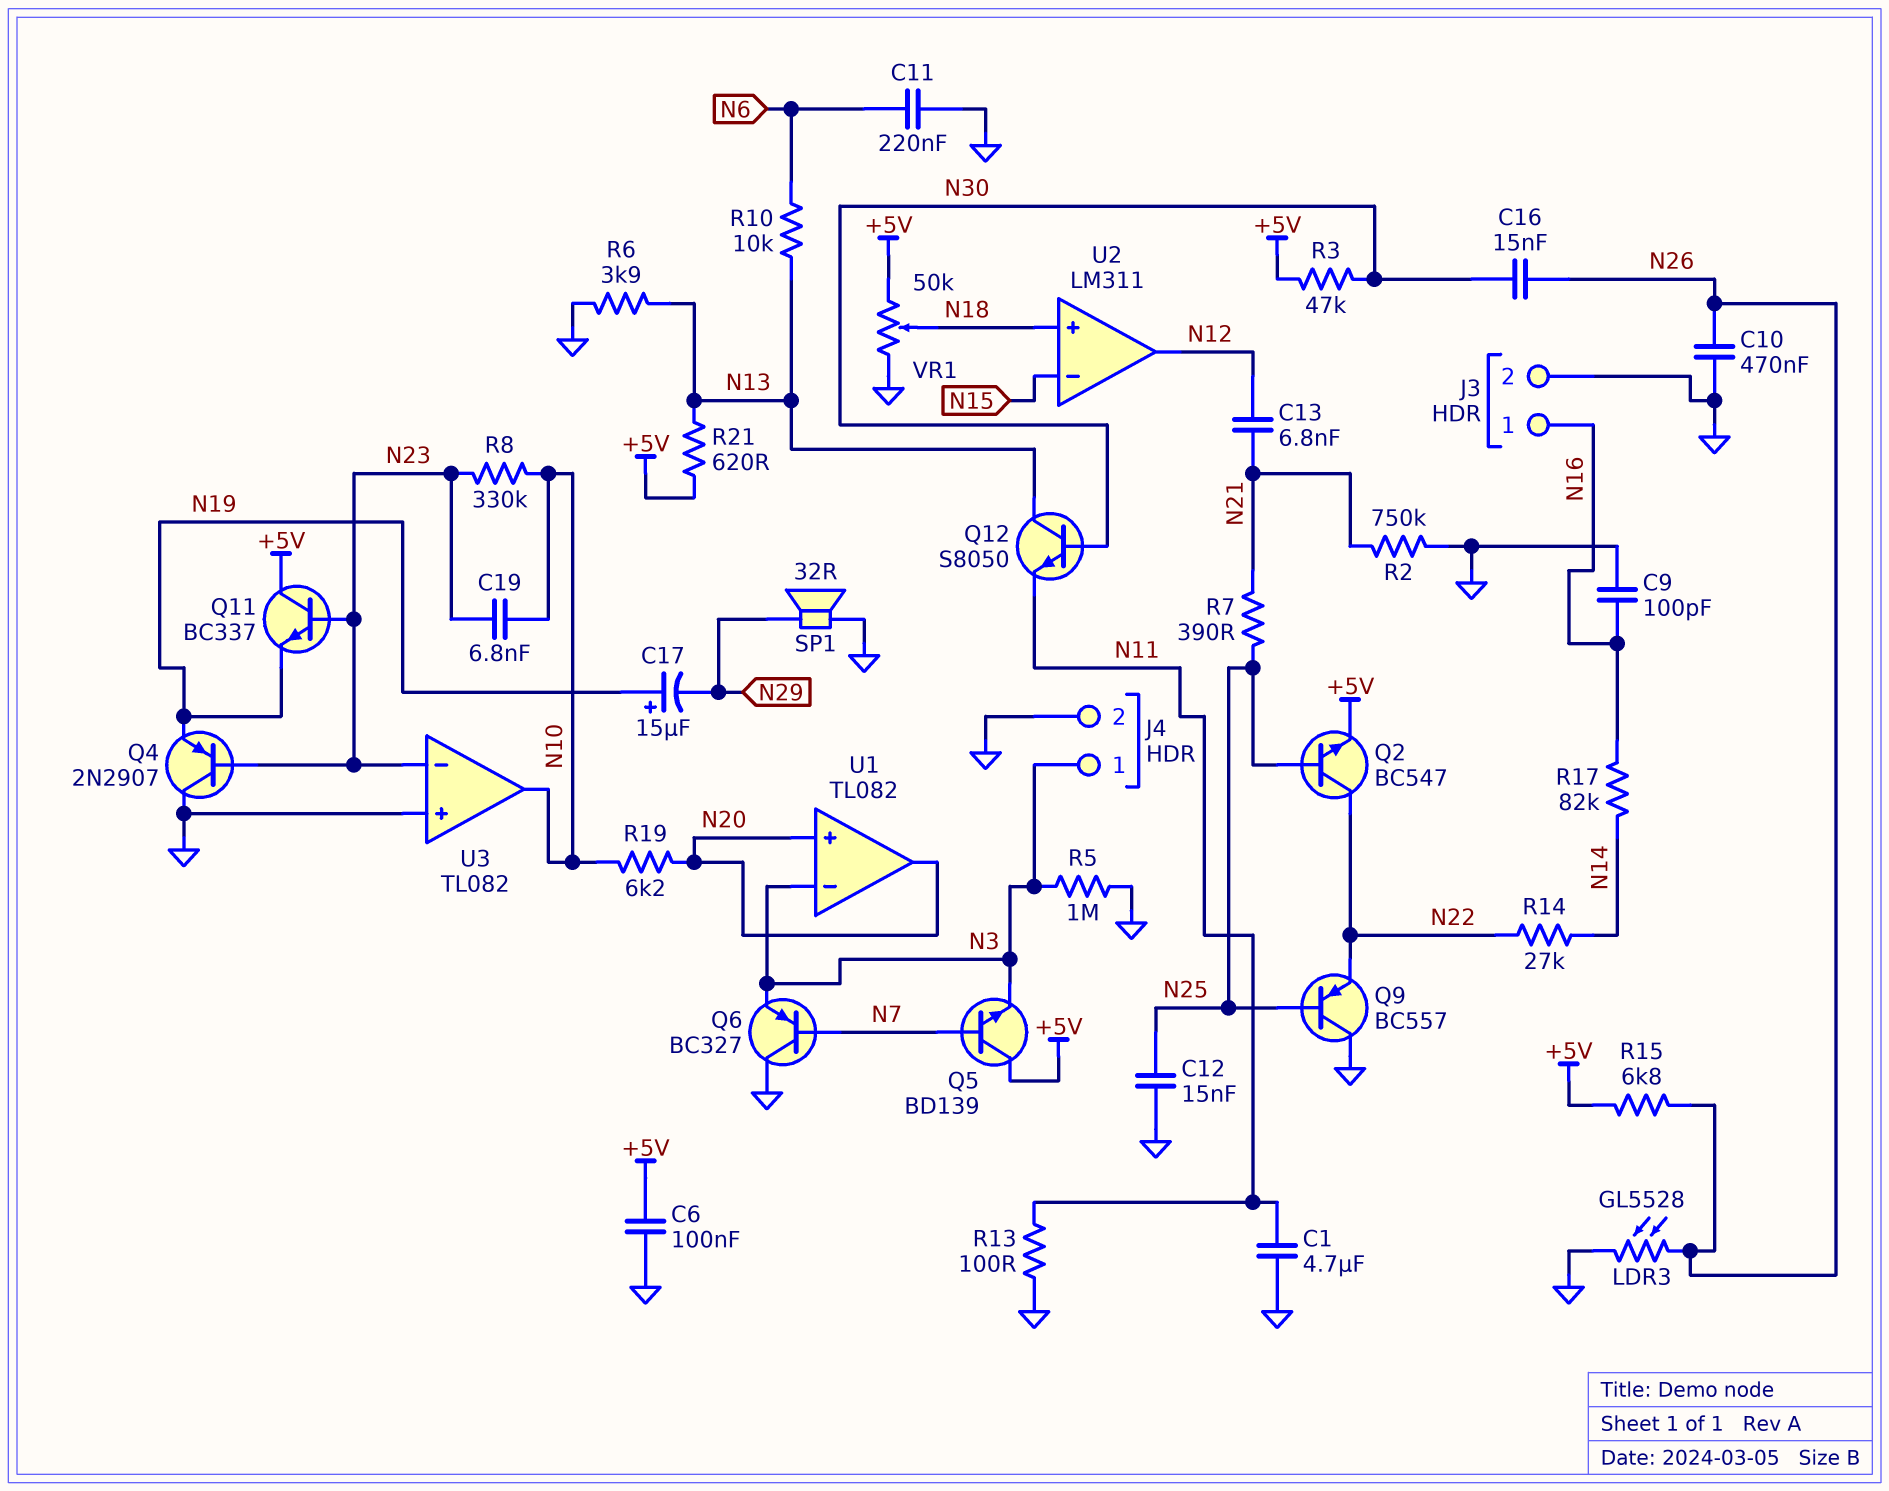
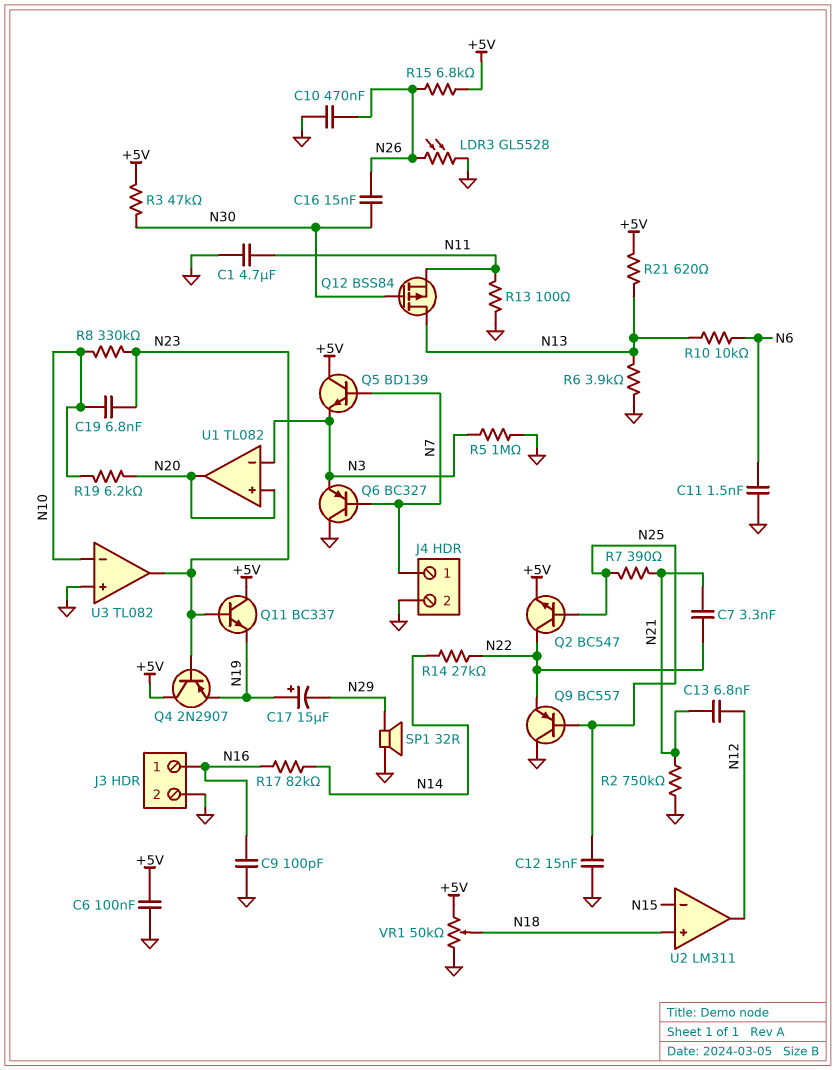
C7: none -> 3.3nF (N21, N22)
C11: 220nF (GND, N6) -> 1.5nF (GND, N6)
J4 pin 1: N3 -> N7
Q4: PNP 2N2907 (B N23, C GND, E N19) -> PNP 2N2907 (B N23, C +5V, E N19)
Q12: NPN S8050 (B N30, C N13, E N11) -> PMOS BSS84 (G N30, D N13, S N11)
U3 pin in-: N23 -> N10
U3 pin out: N10 -> N23

